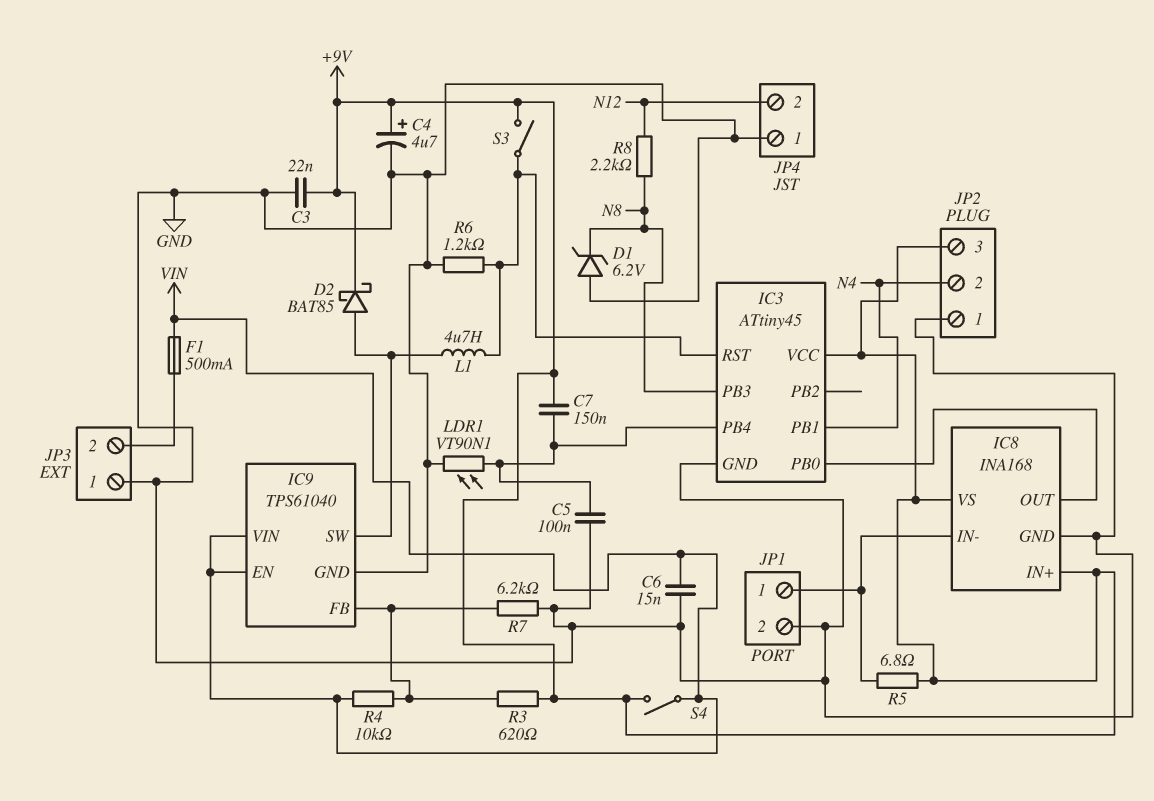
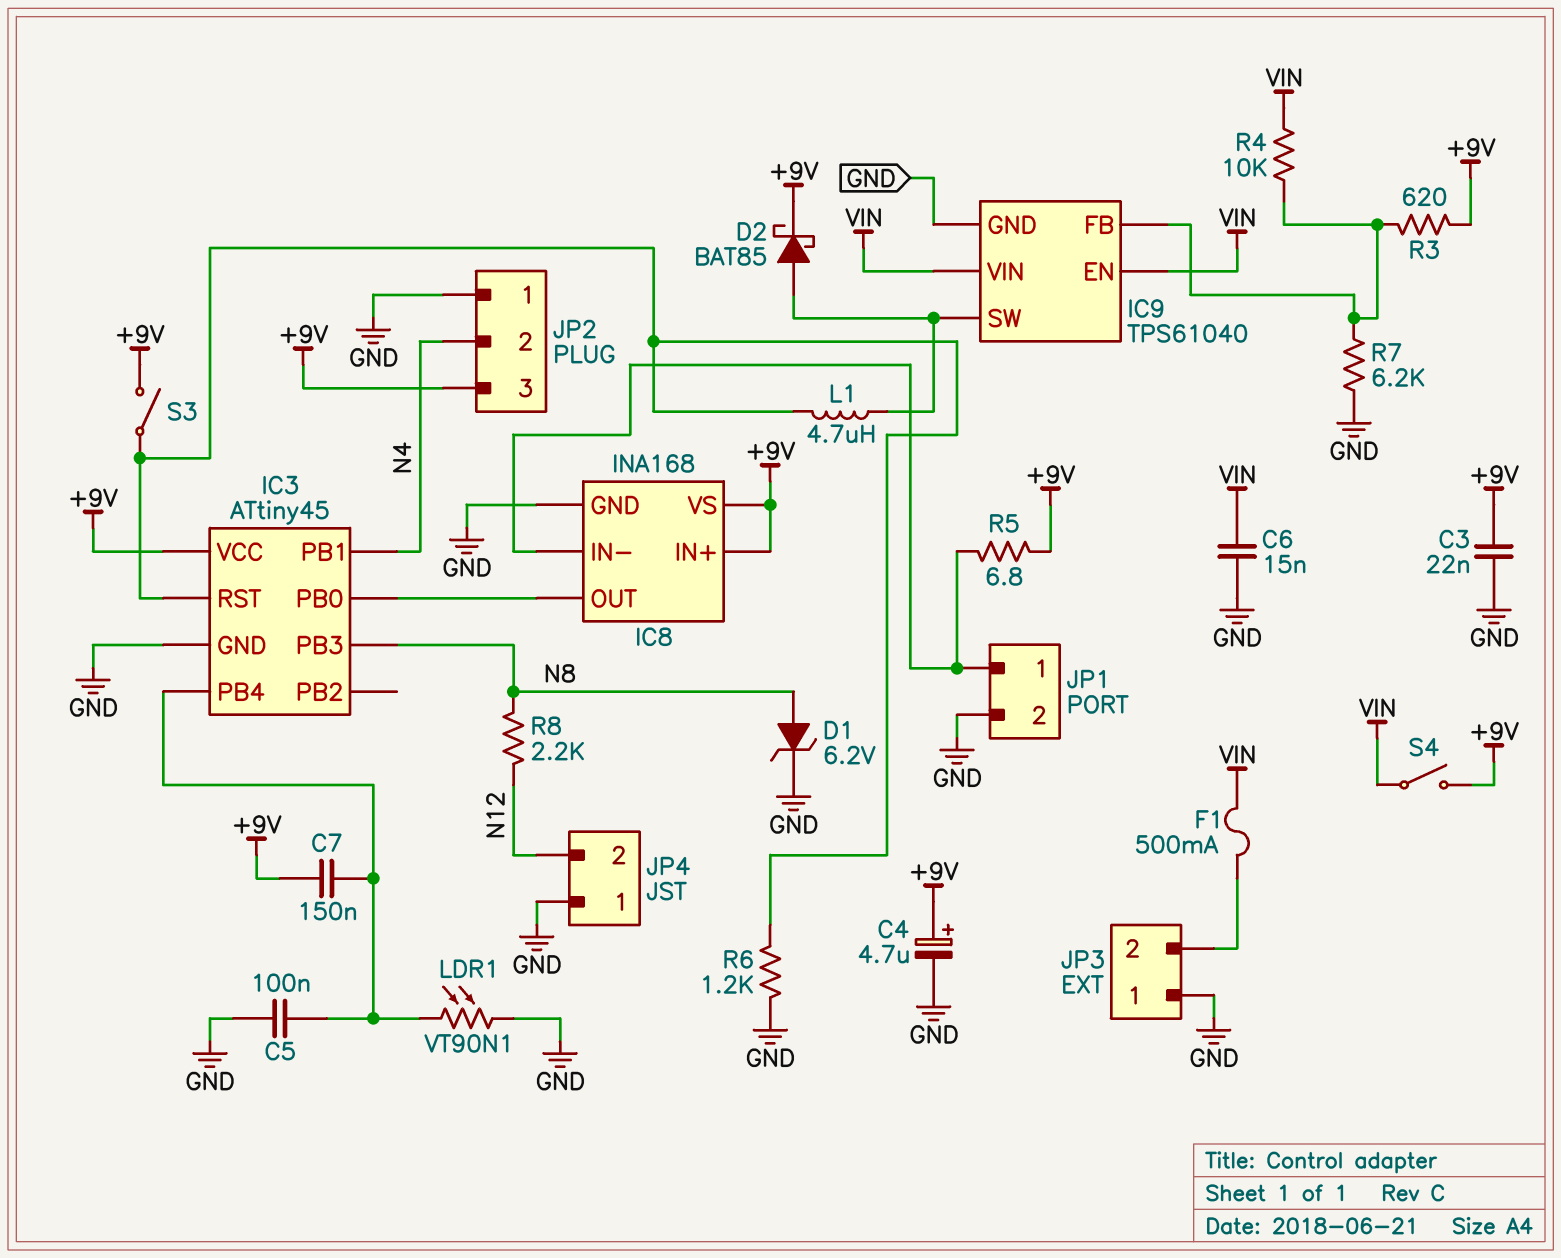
D1: zener 6.2V (A GND, K N8) -> zener 6.2V (A N8, K GND)

